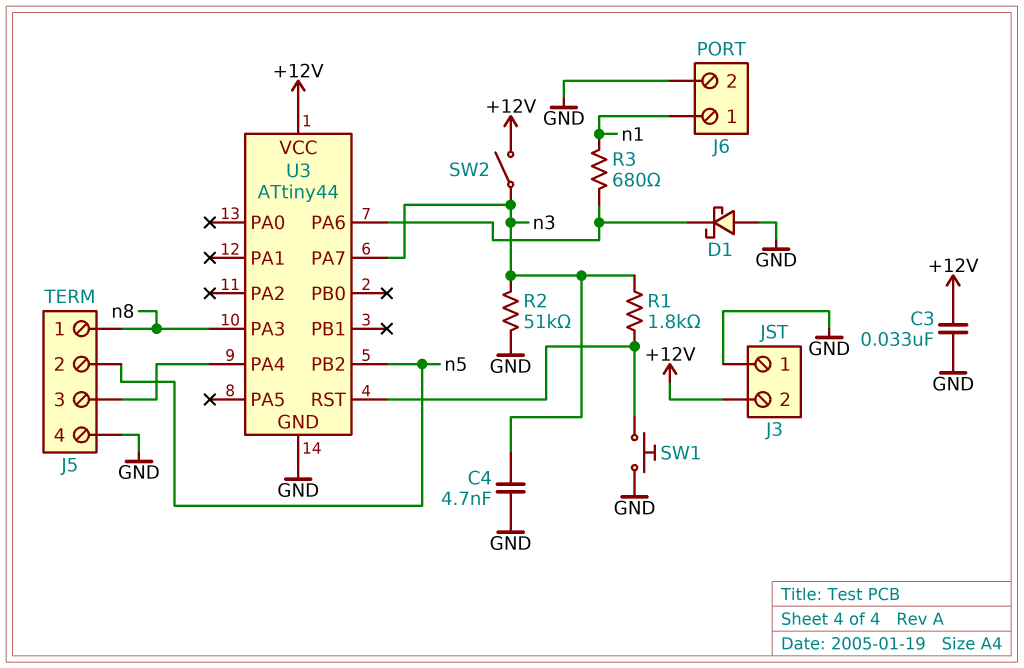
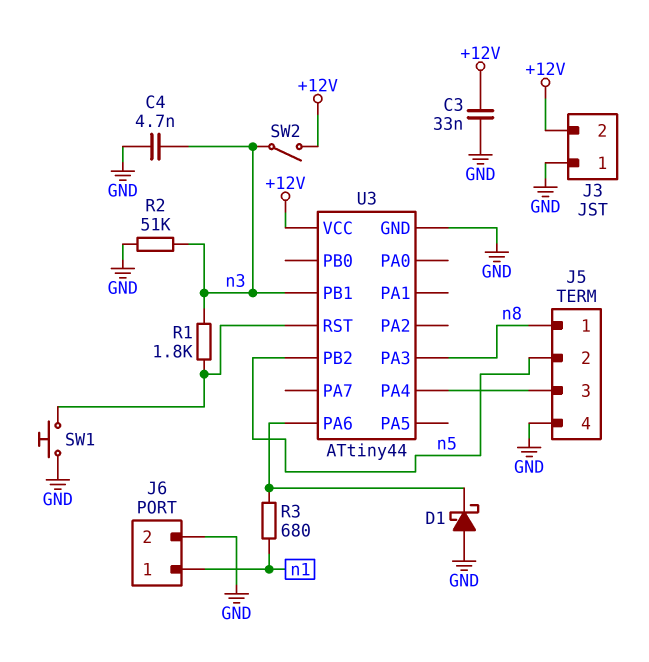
U3 pin PA7: n3 -> none
U3 pin PB1: none -> n3

